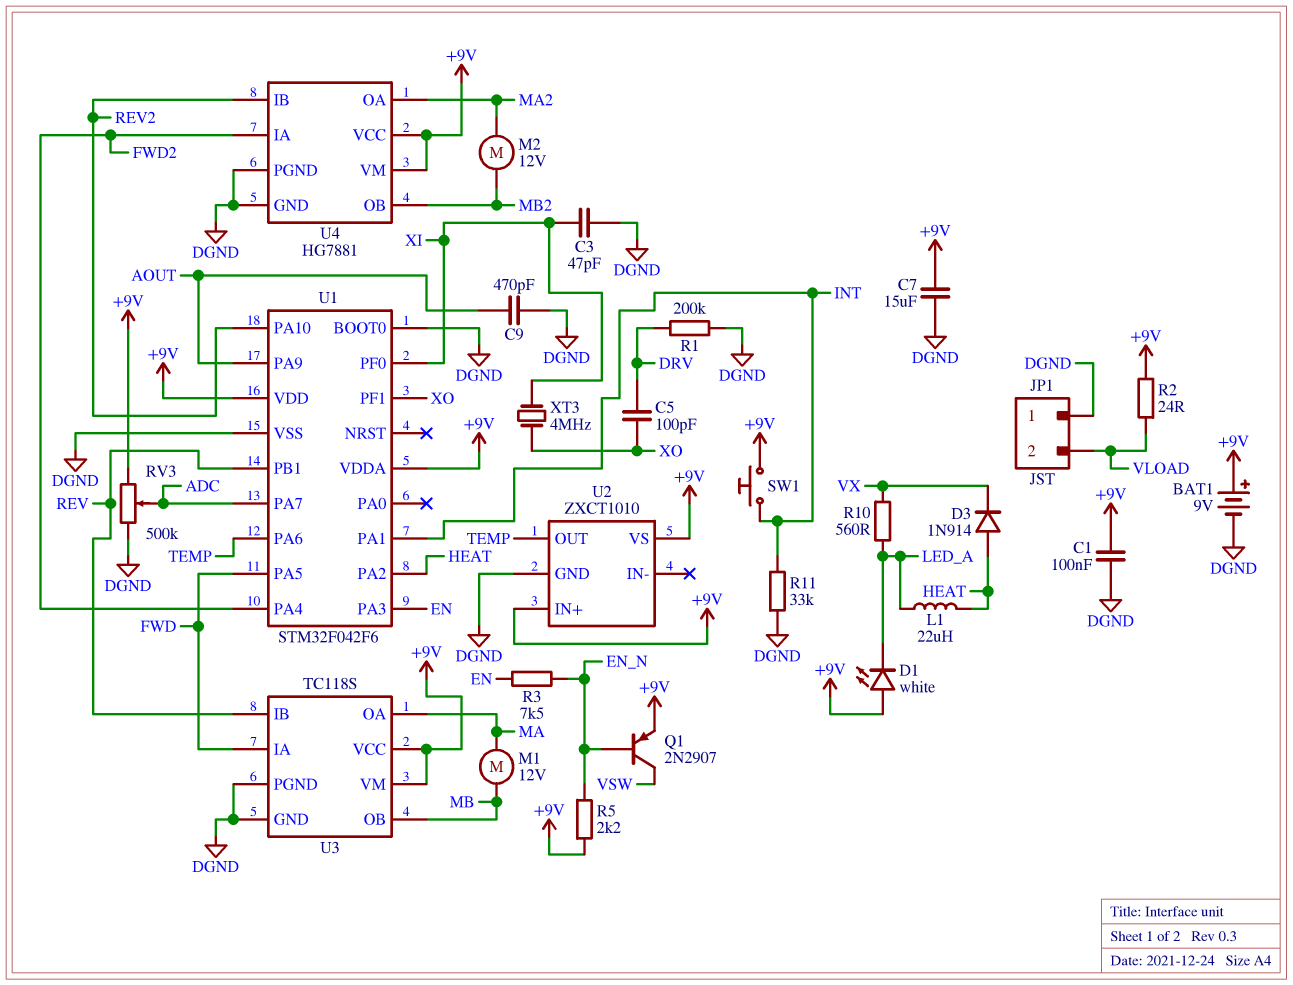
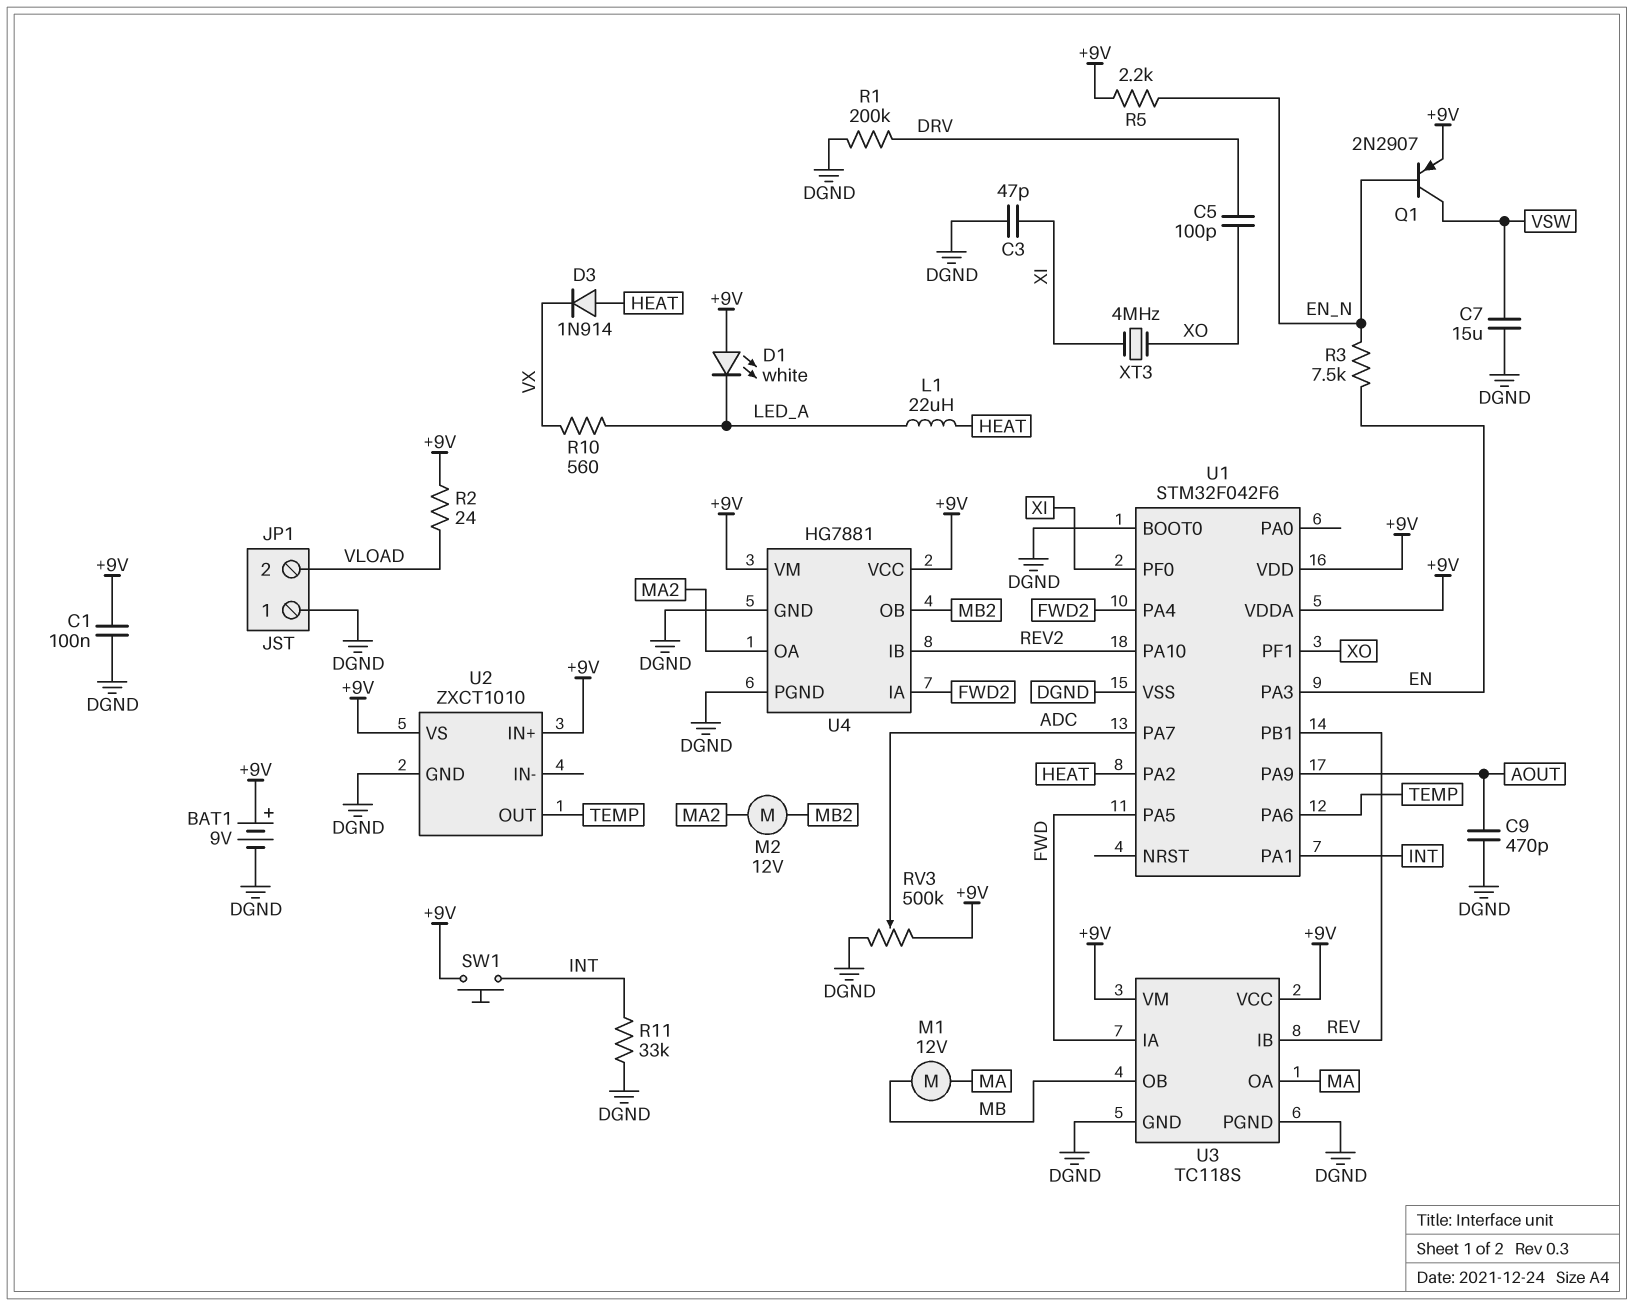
C7: 15uF (+9V, DGND) -> 15uF (DGND, VSW)

